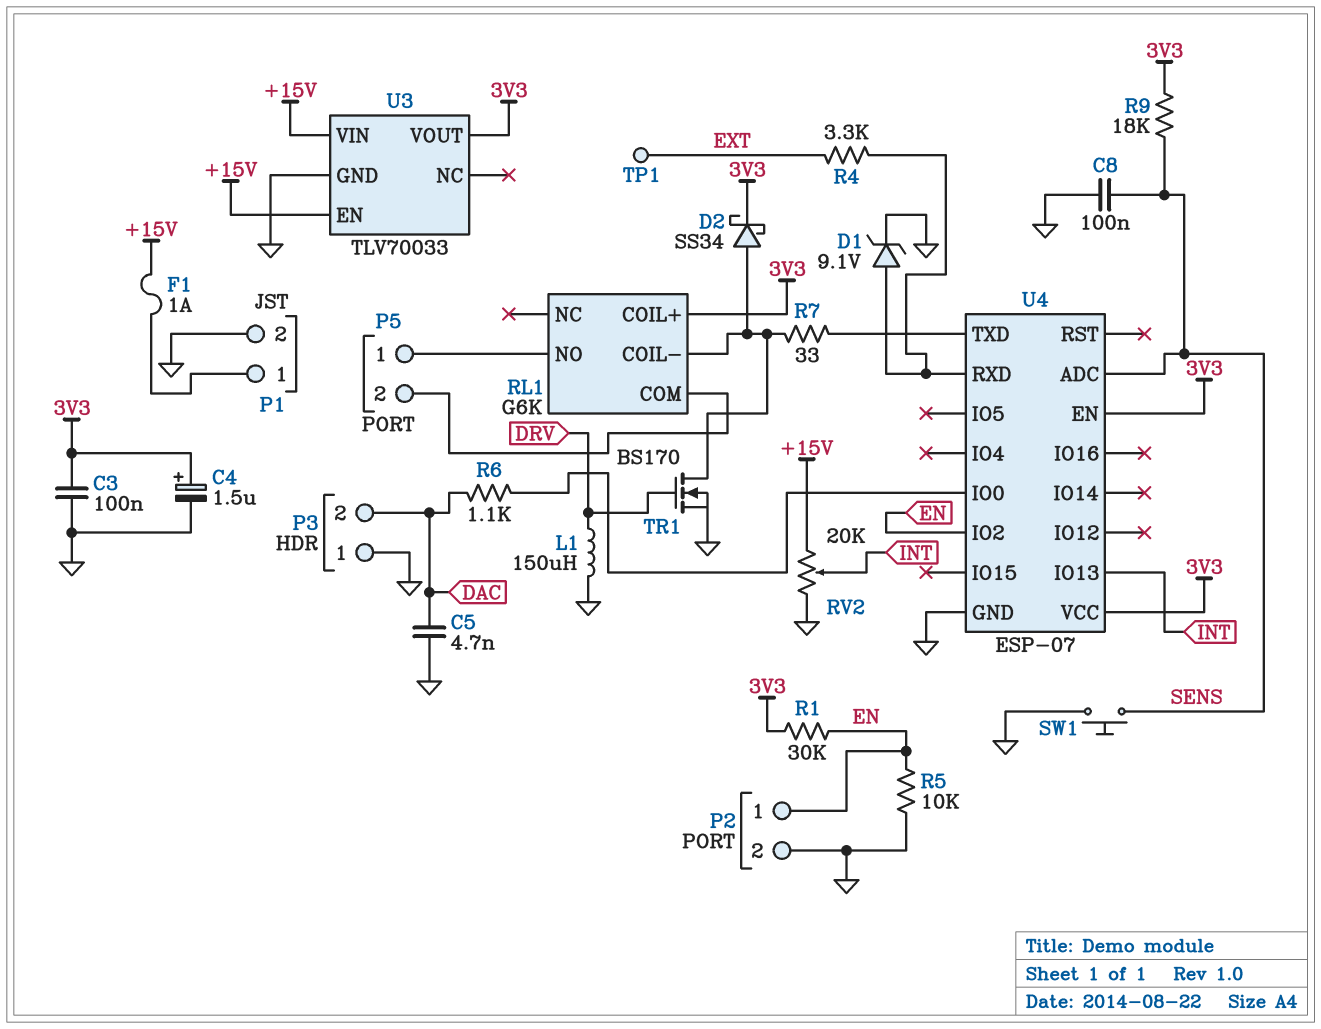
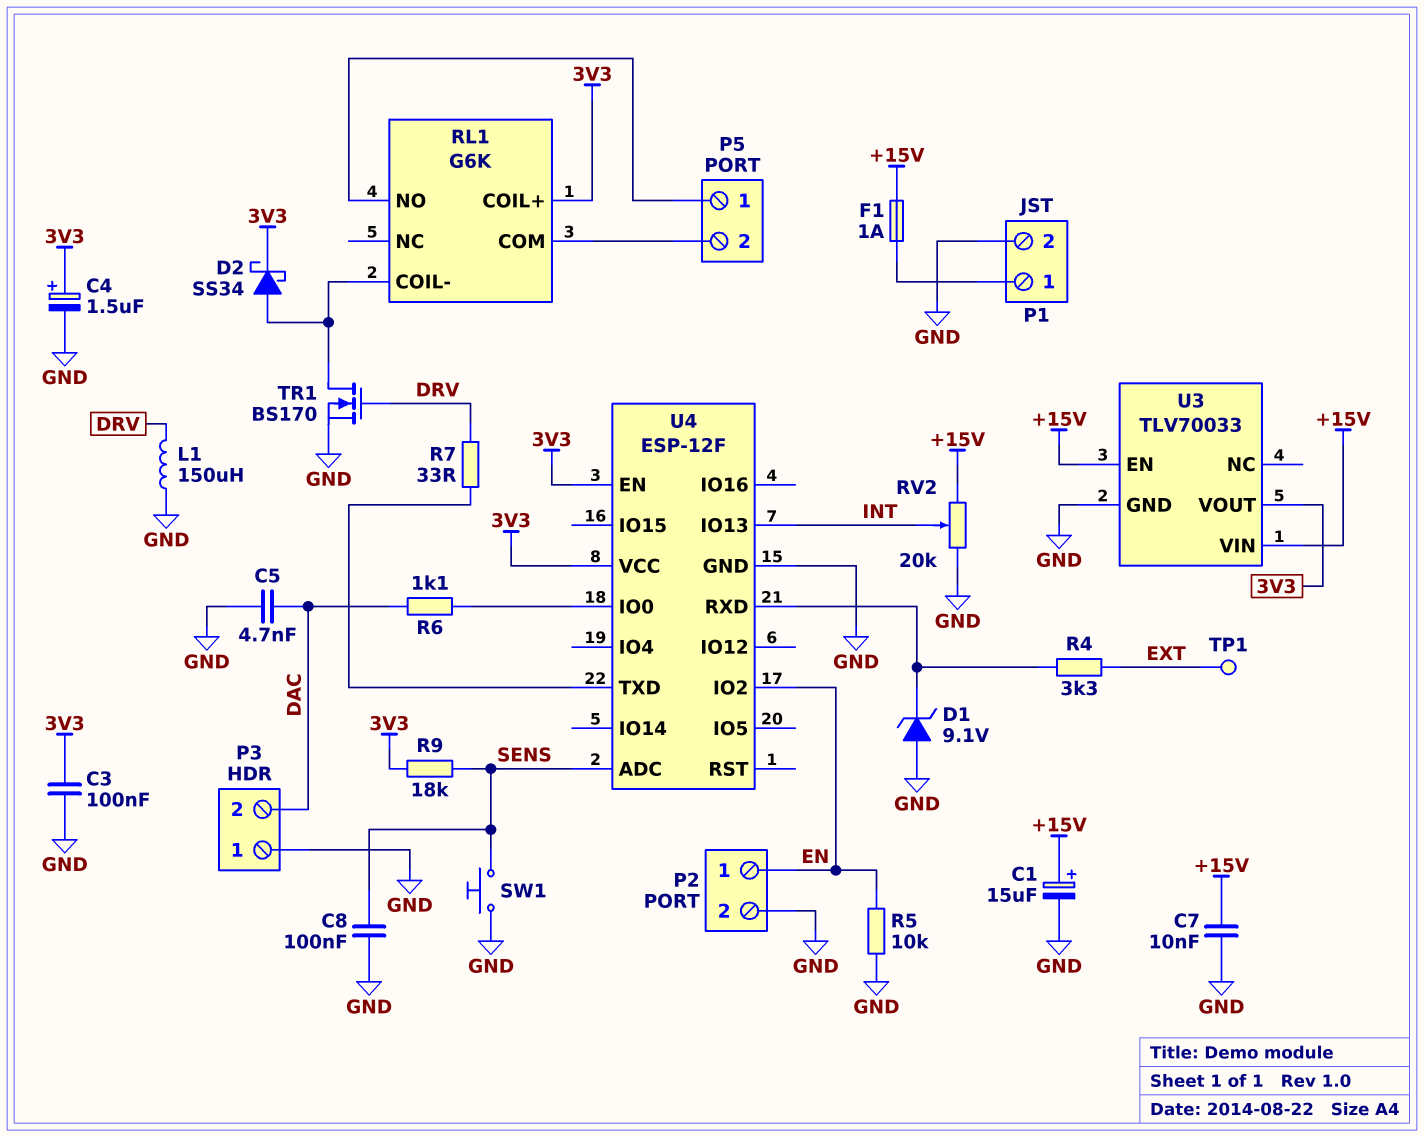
C1: none -> 15uF (plus +15V, minus GND)
C7: none -> 10nF (+15V, GND)
D1: zener 9.1V (A U4/RXD, K GND) -> zener 9.1V (A GND, K U4/RXD)
R1: 30k (3V3, EN) -> none
R7: 33 (RL1/COIL-, U4/TXD) -> 33 (DRV, U4/TXD)
U4: ESP-07 -> ESP-12F

